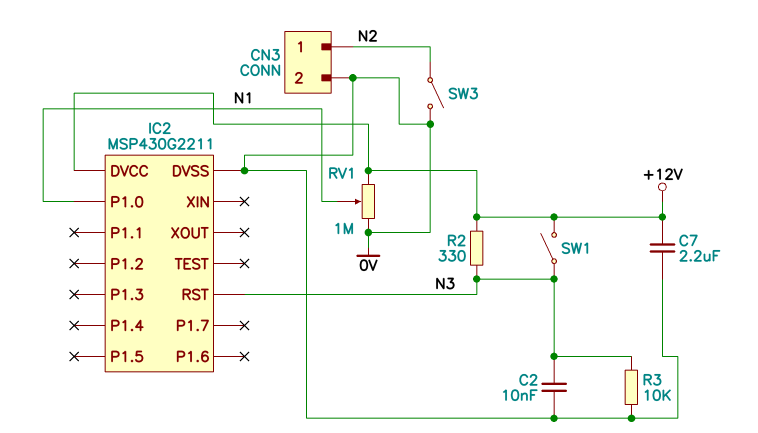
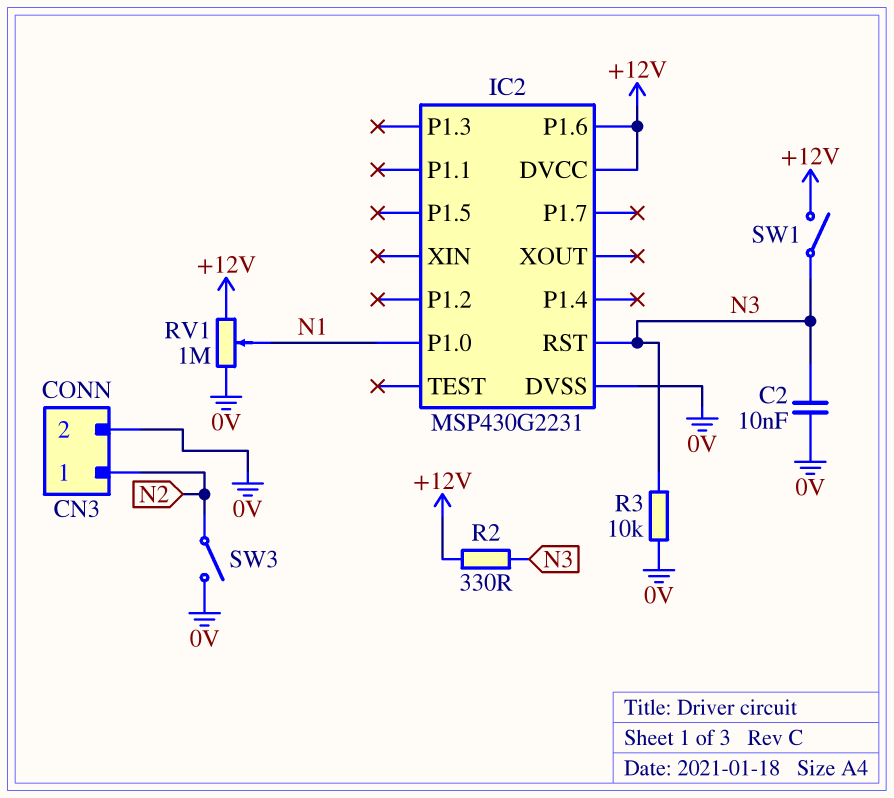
C7: 2.2uF (+12V, 0V) -> none
IC2: MSP430G2211 -> MSP430G2231
IC2 pin P1.6: none -> +12V

